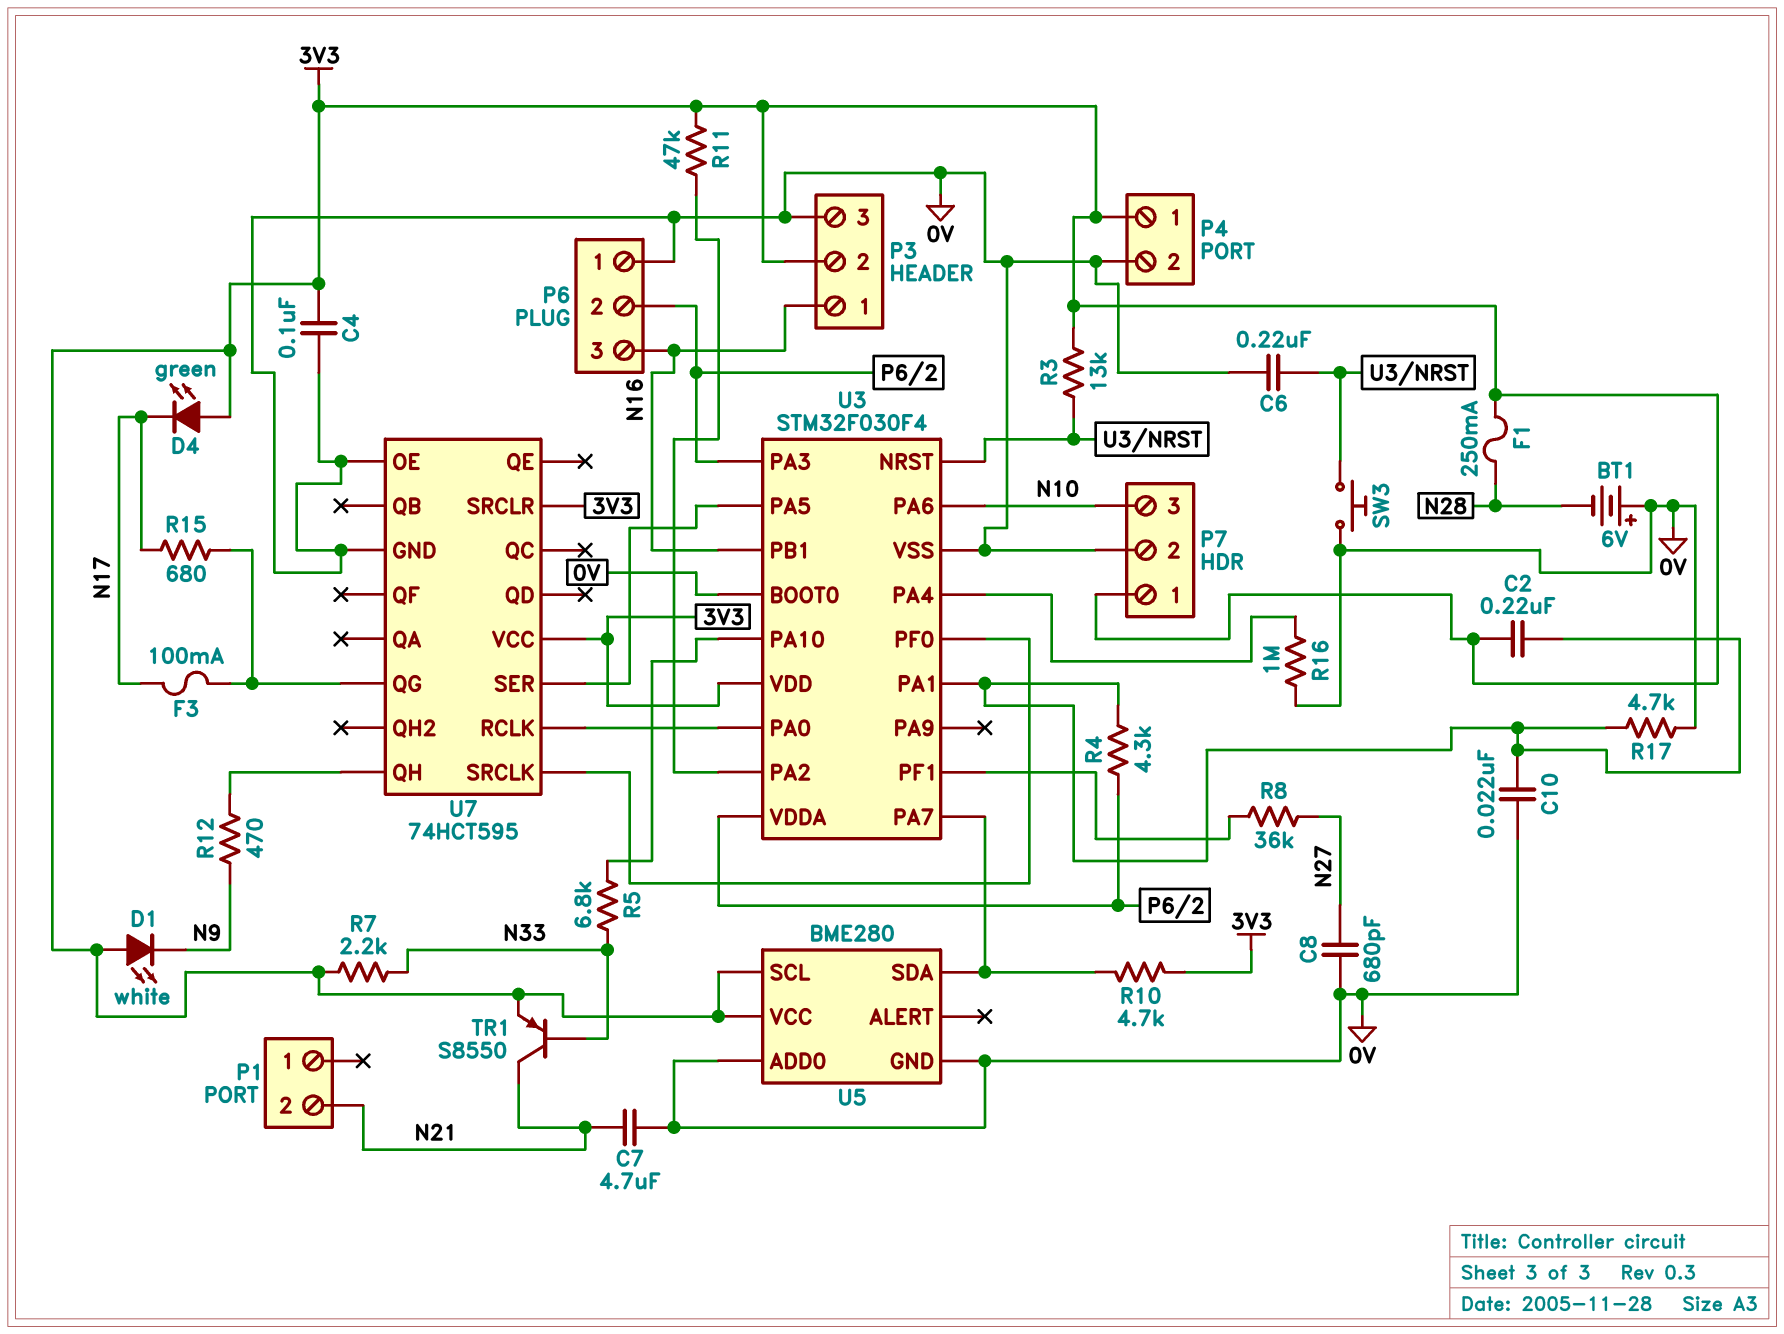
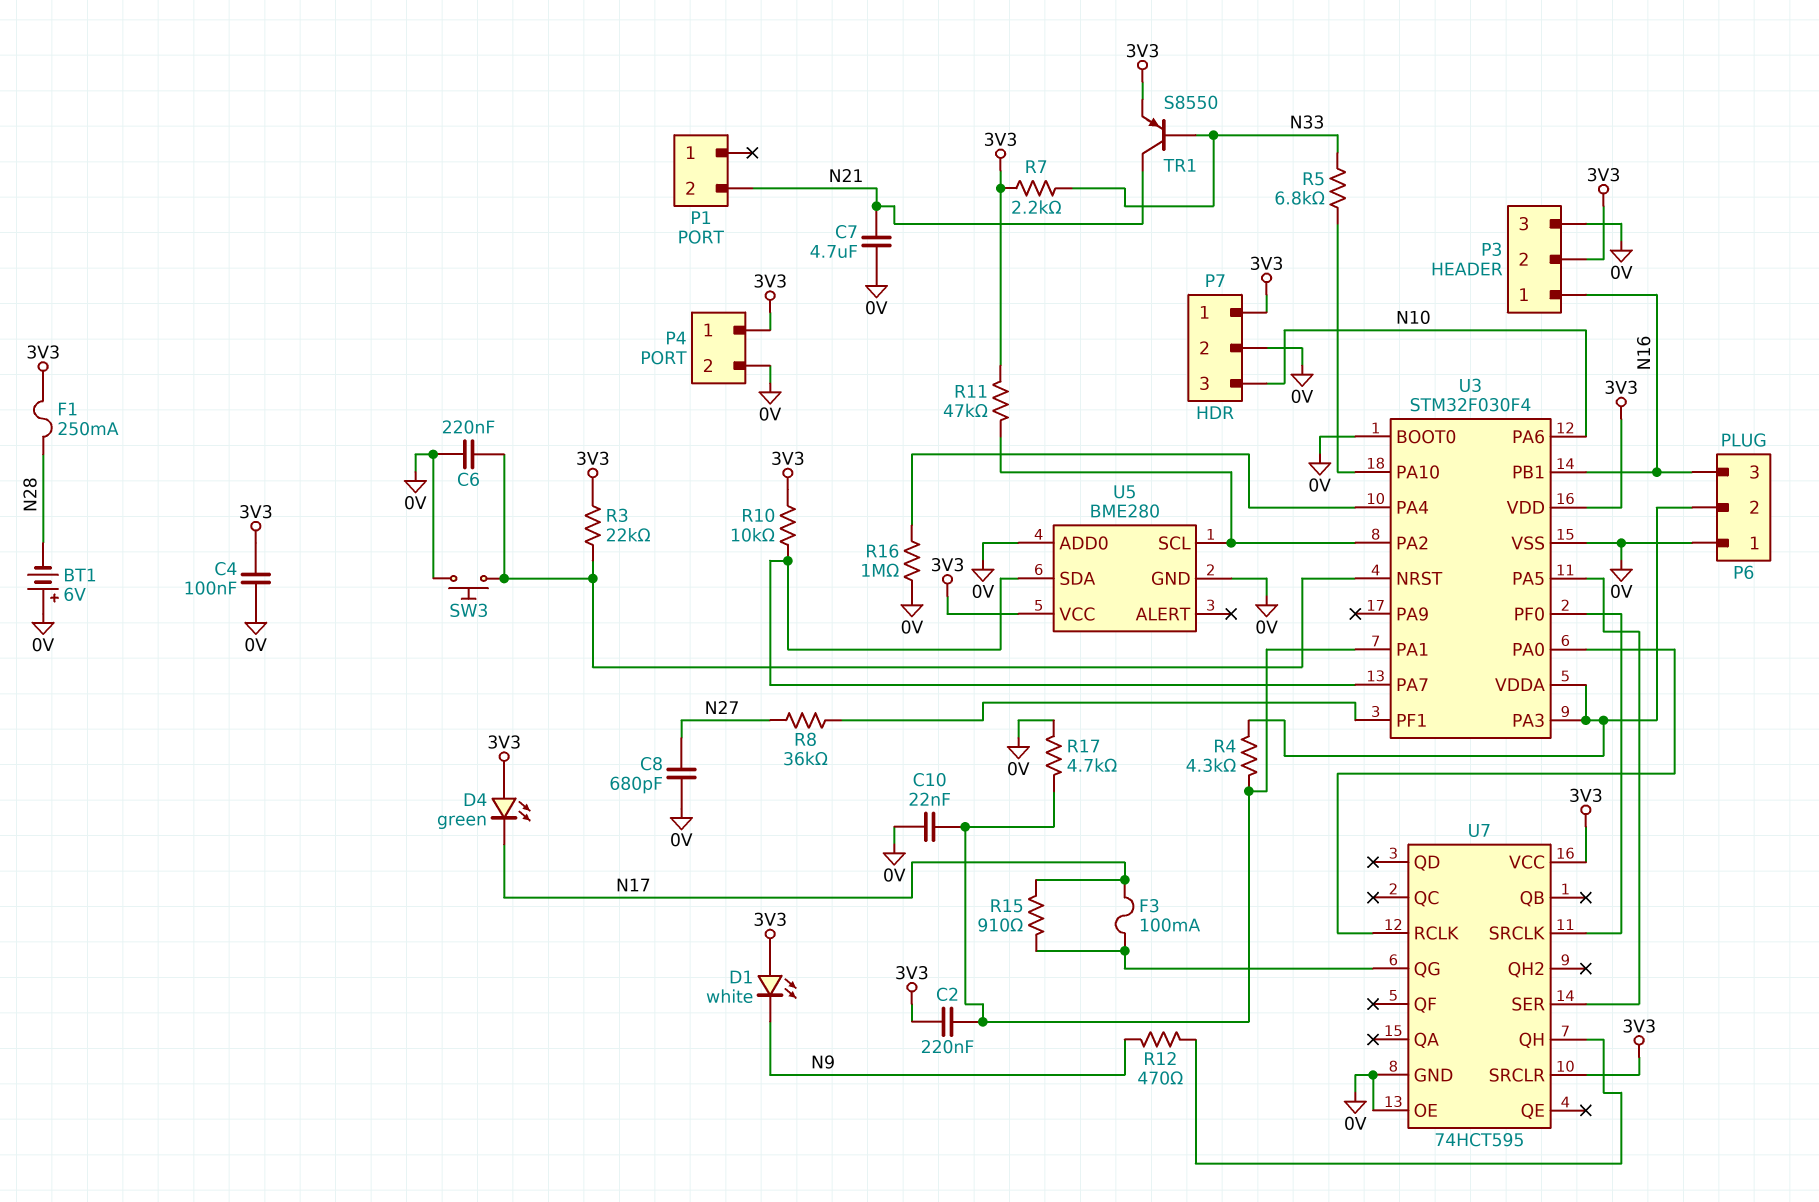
R3: 13k (3V3, U3/NRST) -> 22k (3V3, U3/NRST)
R10: 4.7k (3V3, U3/PA7) -> 10k (3V3, U3/PA7)
R15: 680 (N17, U7/QG) -> 910 (N17, U7/QG)
U5 pin SCL: 3V3 -> U3/PA2

